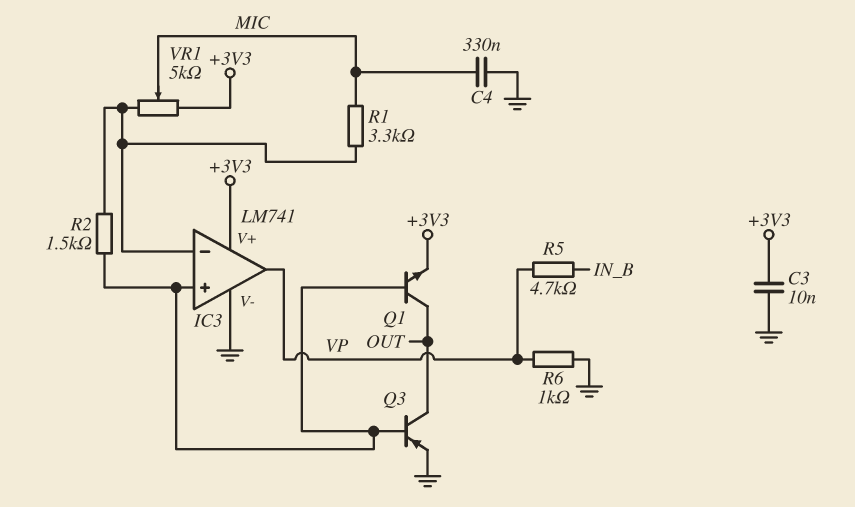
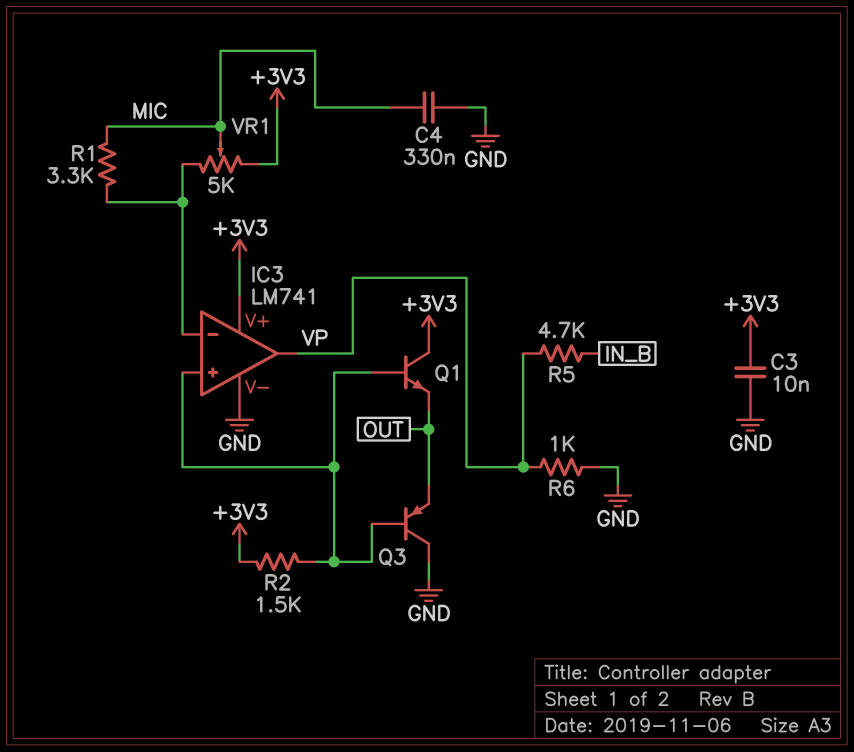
Q1: NPN (B IC3/in+, C OUT, E +3V3) -> NPN (B IC3/in+, C +3V3, E OUT)
Q3: PNP (B IC3/in+, C OUT, E GND) -> PNP (B IC3/in+, C GND, E OUT)
R2: 1.5k (IC3/in+, IC3/in-) -> 1.5k (+3V3, IC3/in+)

